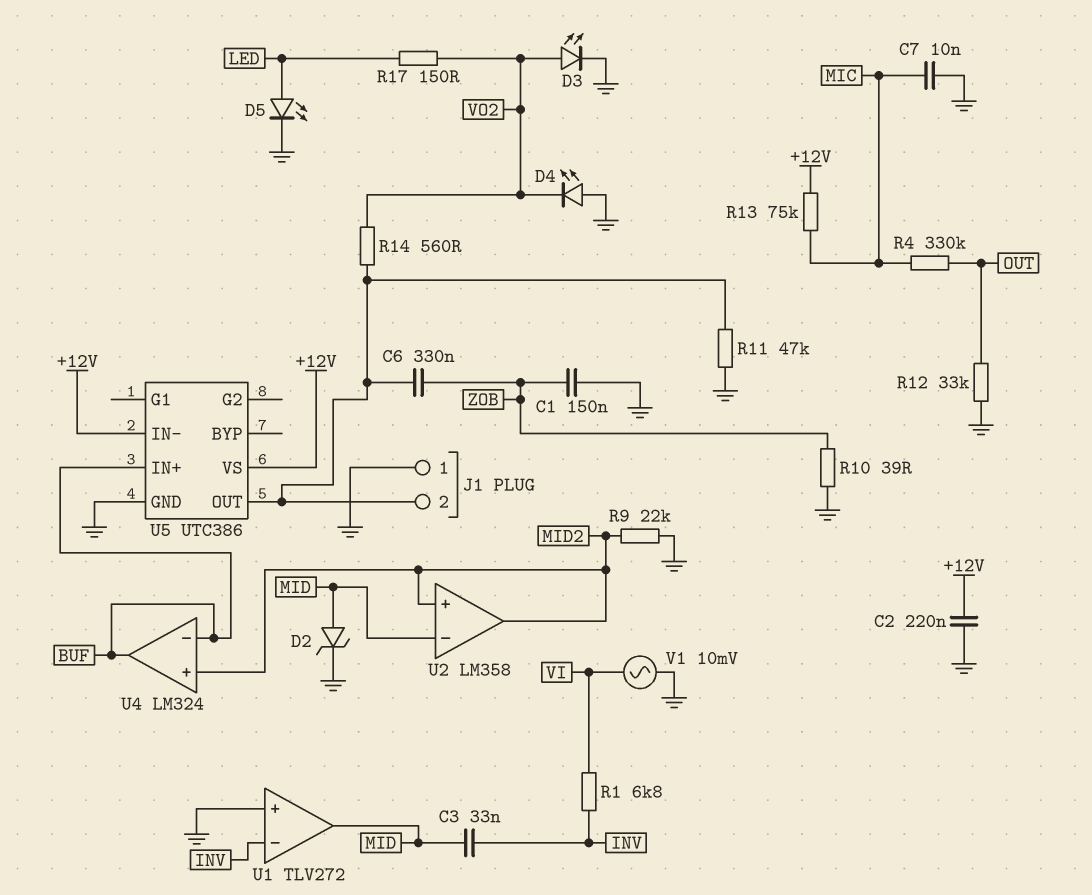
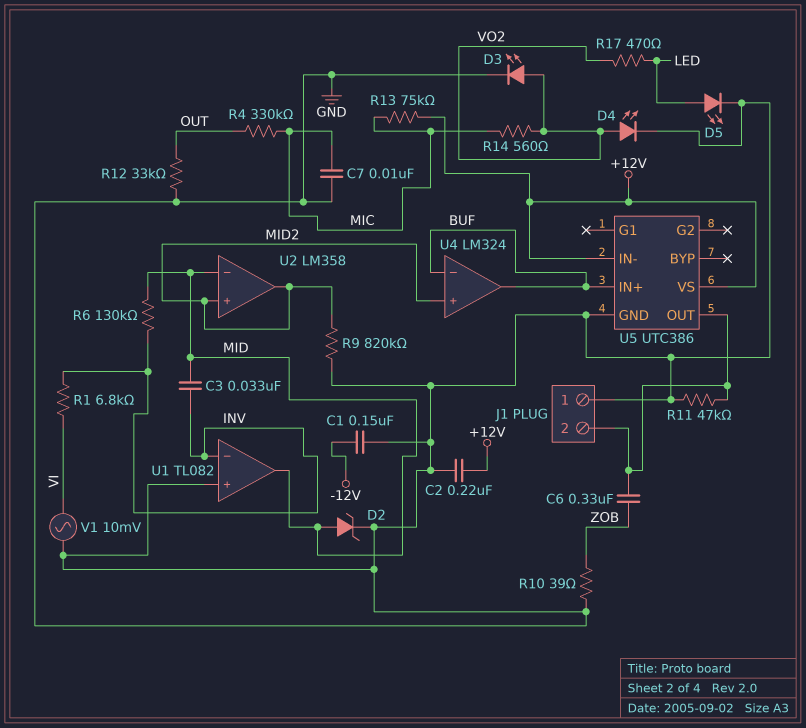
C1: 150nF (GND, ZOB) -> 150nF (-12V, GND)
D4: LED (A GND, K VO2) -> LED (A VO2, K GND)
R6: none -> 130k (INV, MID)
R9: 22k (GND, MID2) -> 820k (GND, MID2)
R14: 560 (J1/2, VO2) -> 560 (MIC, VO2)
R17: 150 (LED, VO2) -> 470 (LED, VO2)
U1: TLV272 -> TL082

